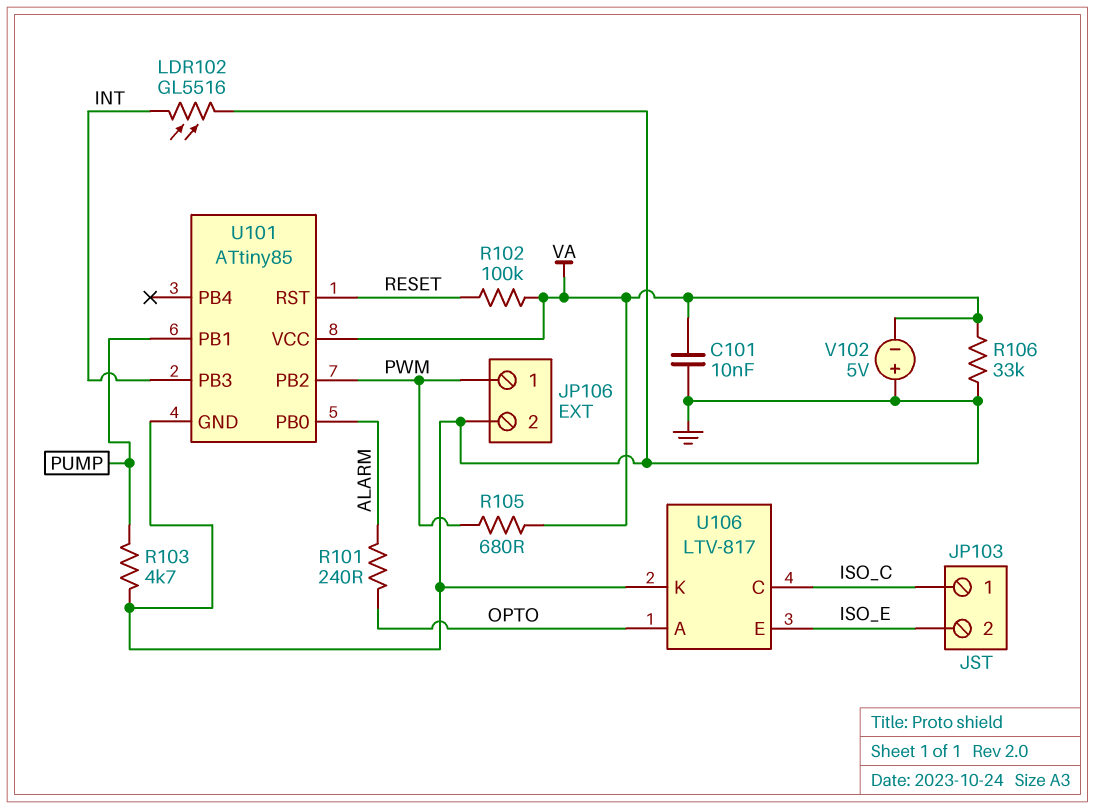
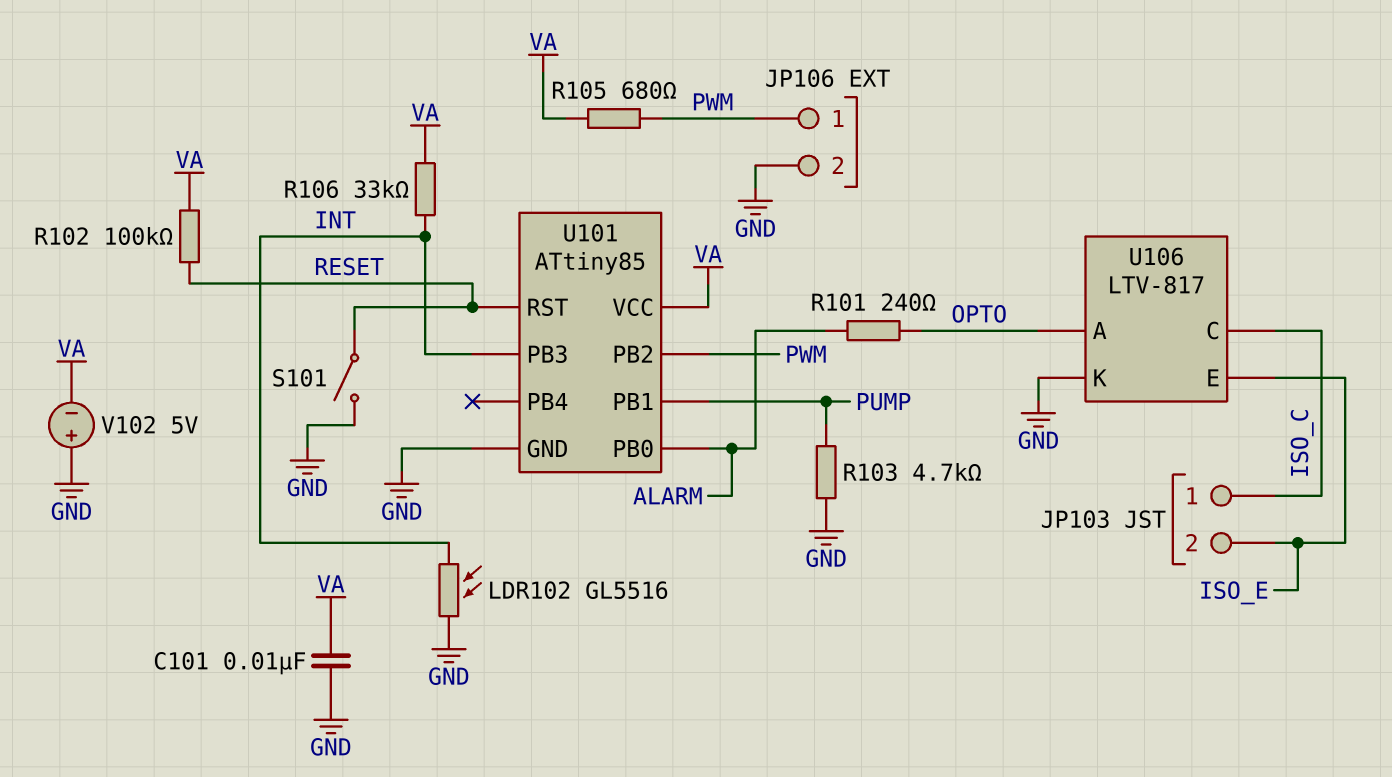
R106: 33k (GND, VA) -> 33k (INT, VA)
S101: none -> switch (GND, RESET)

